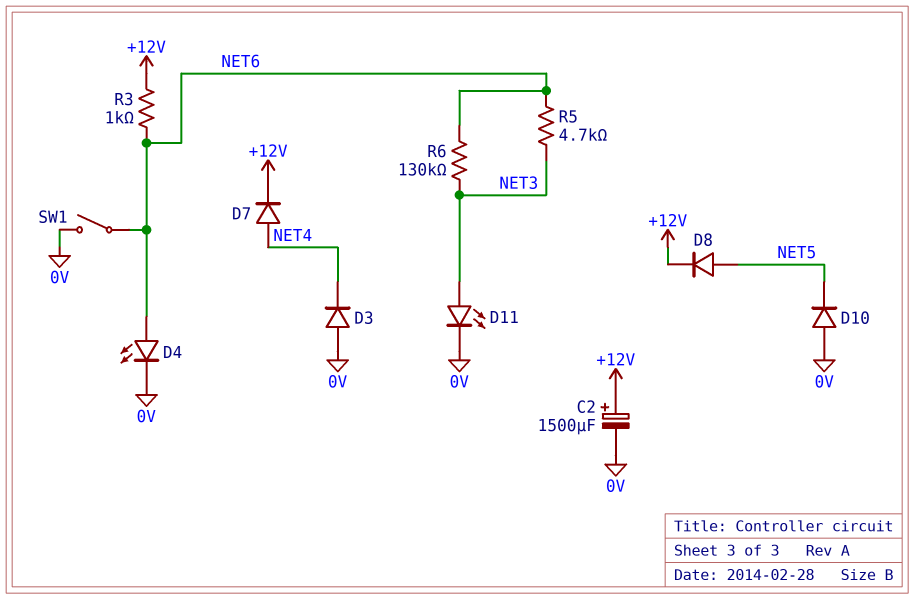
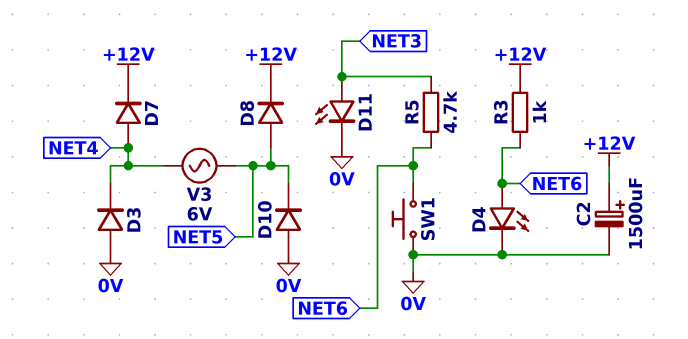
R6: 130k (NET3, NET6) -> none
SW1: switch (0V, NET6) -> button (0V, NET6)
V3: none -> AC 6V (NET4, NET5)

